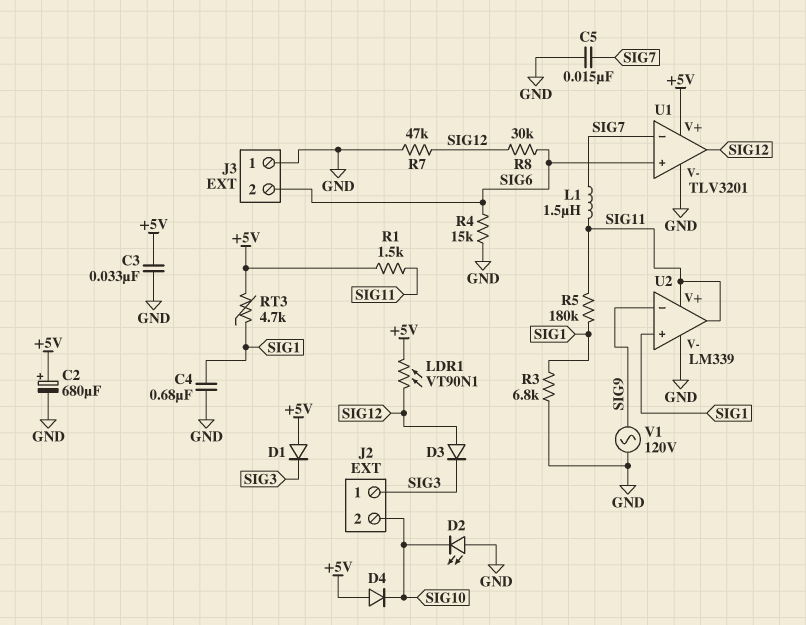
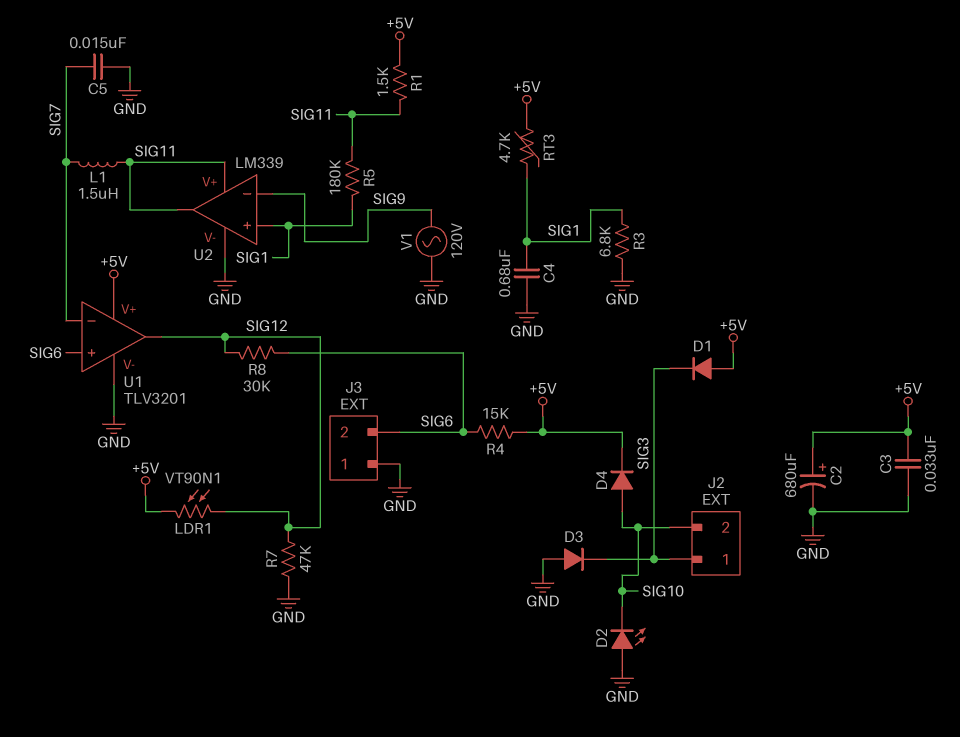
D3: diode (A SIG12, K SIG3) -> diode (A GND, K SIG3)
D4: diode (A +5V, K SIG10) -> diode (A SIG10, K +5V)
R4: 15k (GND, SIG6) -> 15k (+5V, SIG6)

